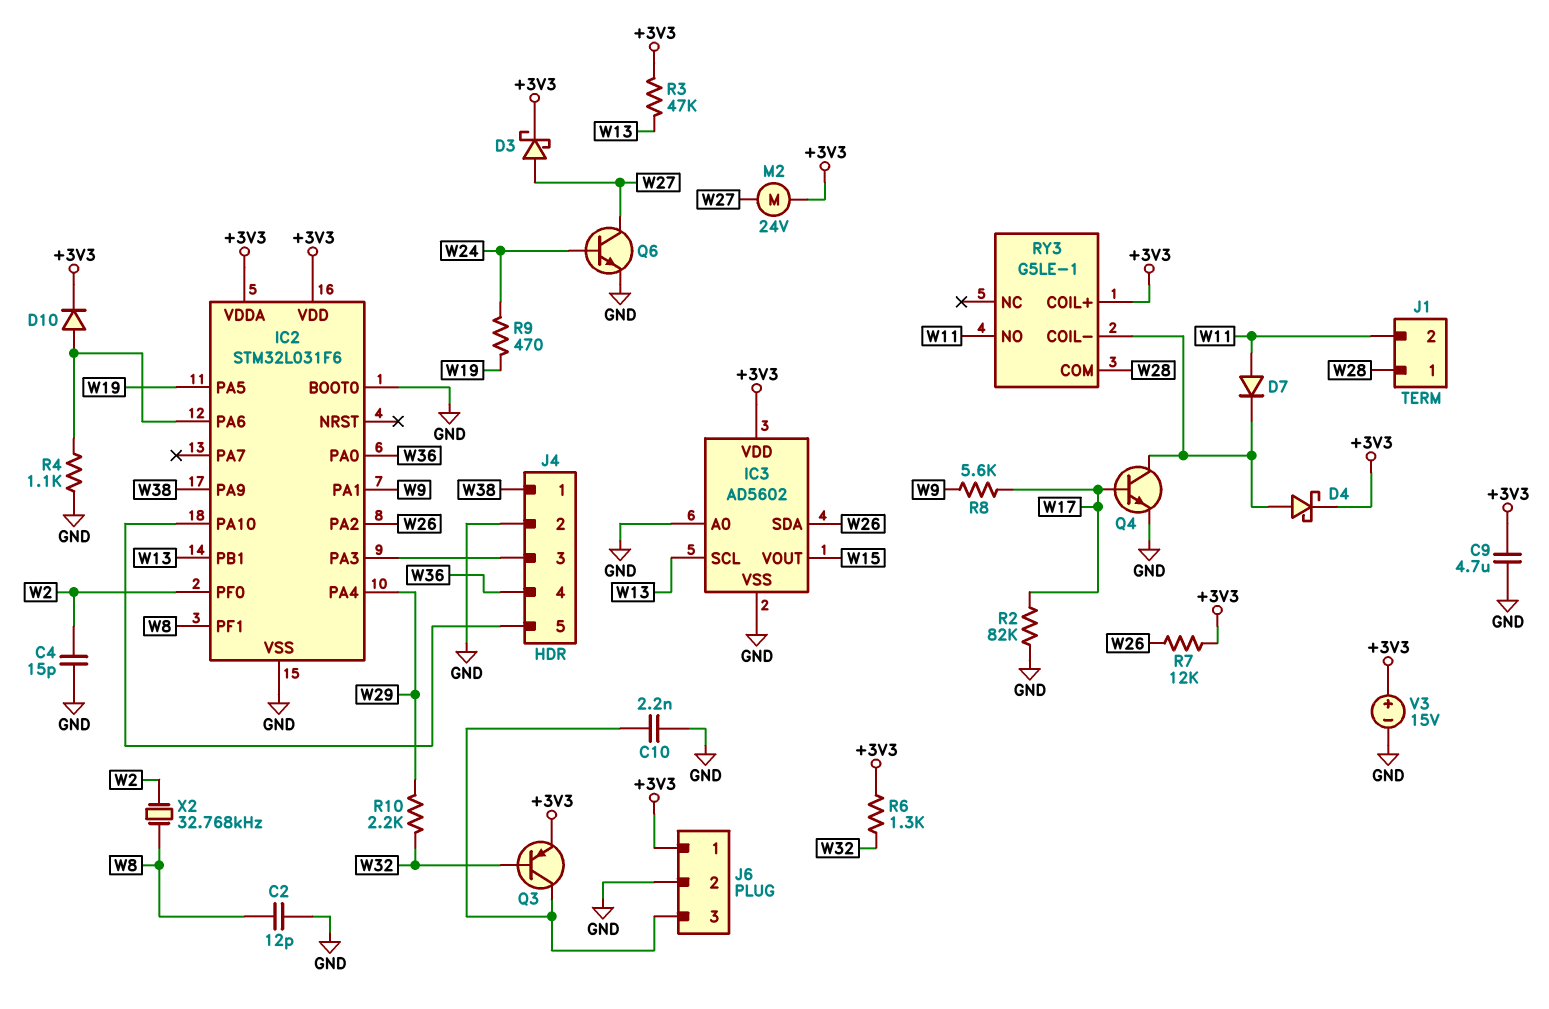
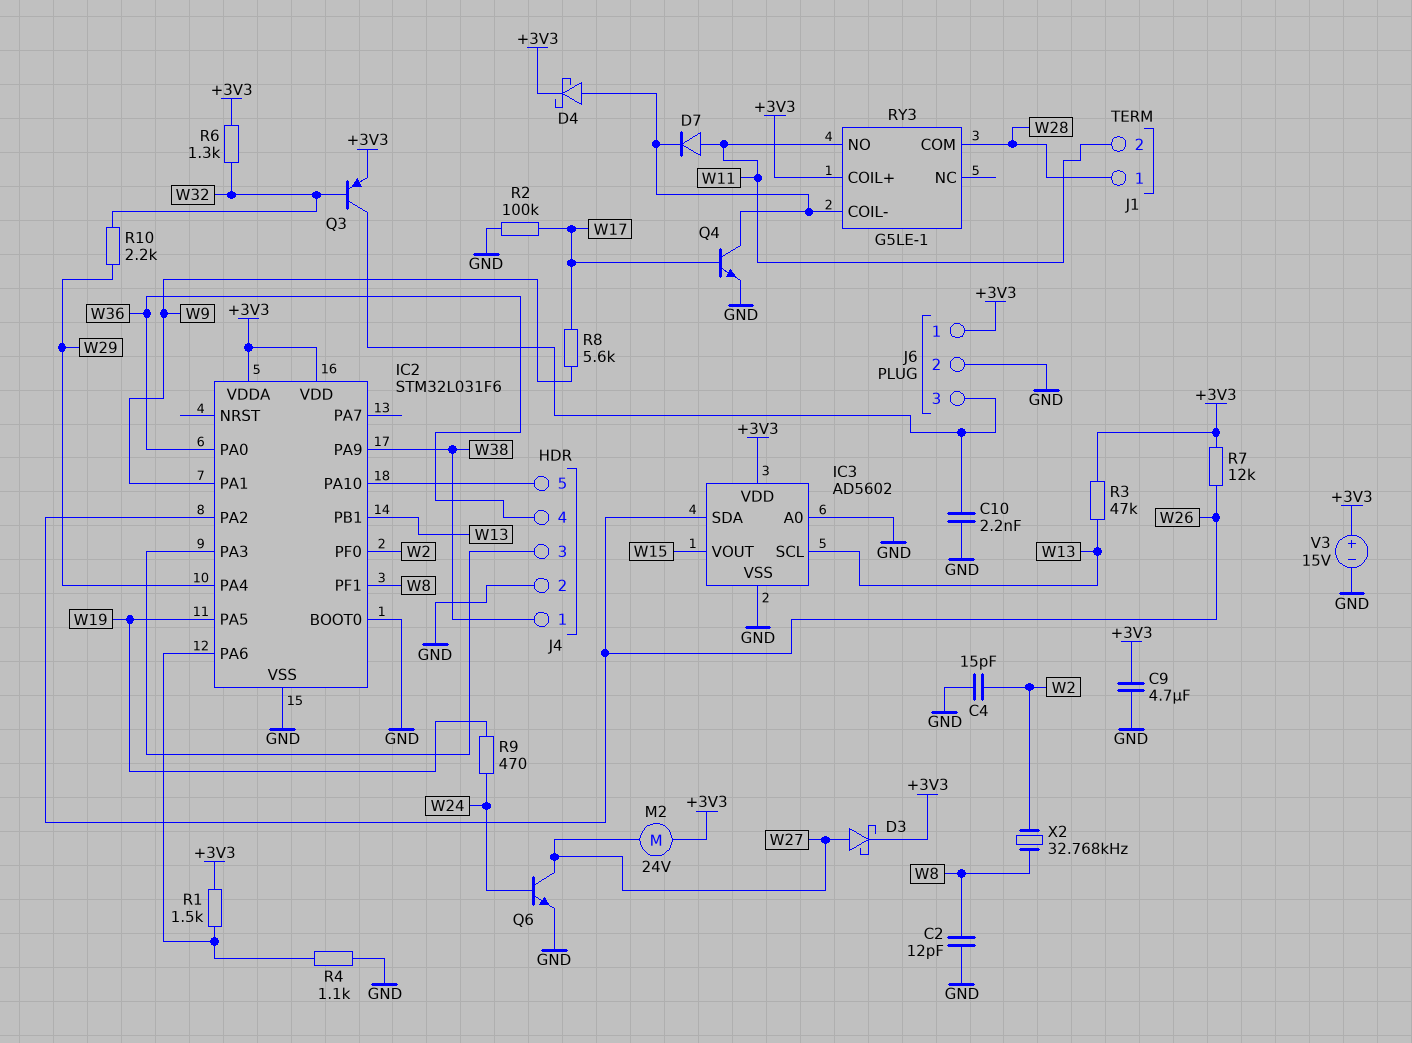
D10: diode (A IC2/PA6, K +3V3) -> none
R1: none -> 1.5k (+3V3, IC2/PA6)
R2: 82k (GND, W17) -> 100k (GND, W17)

